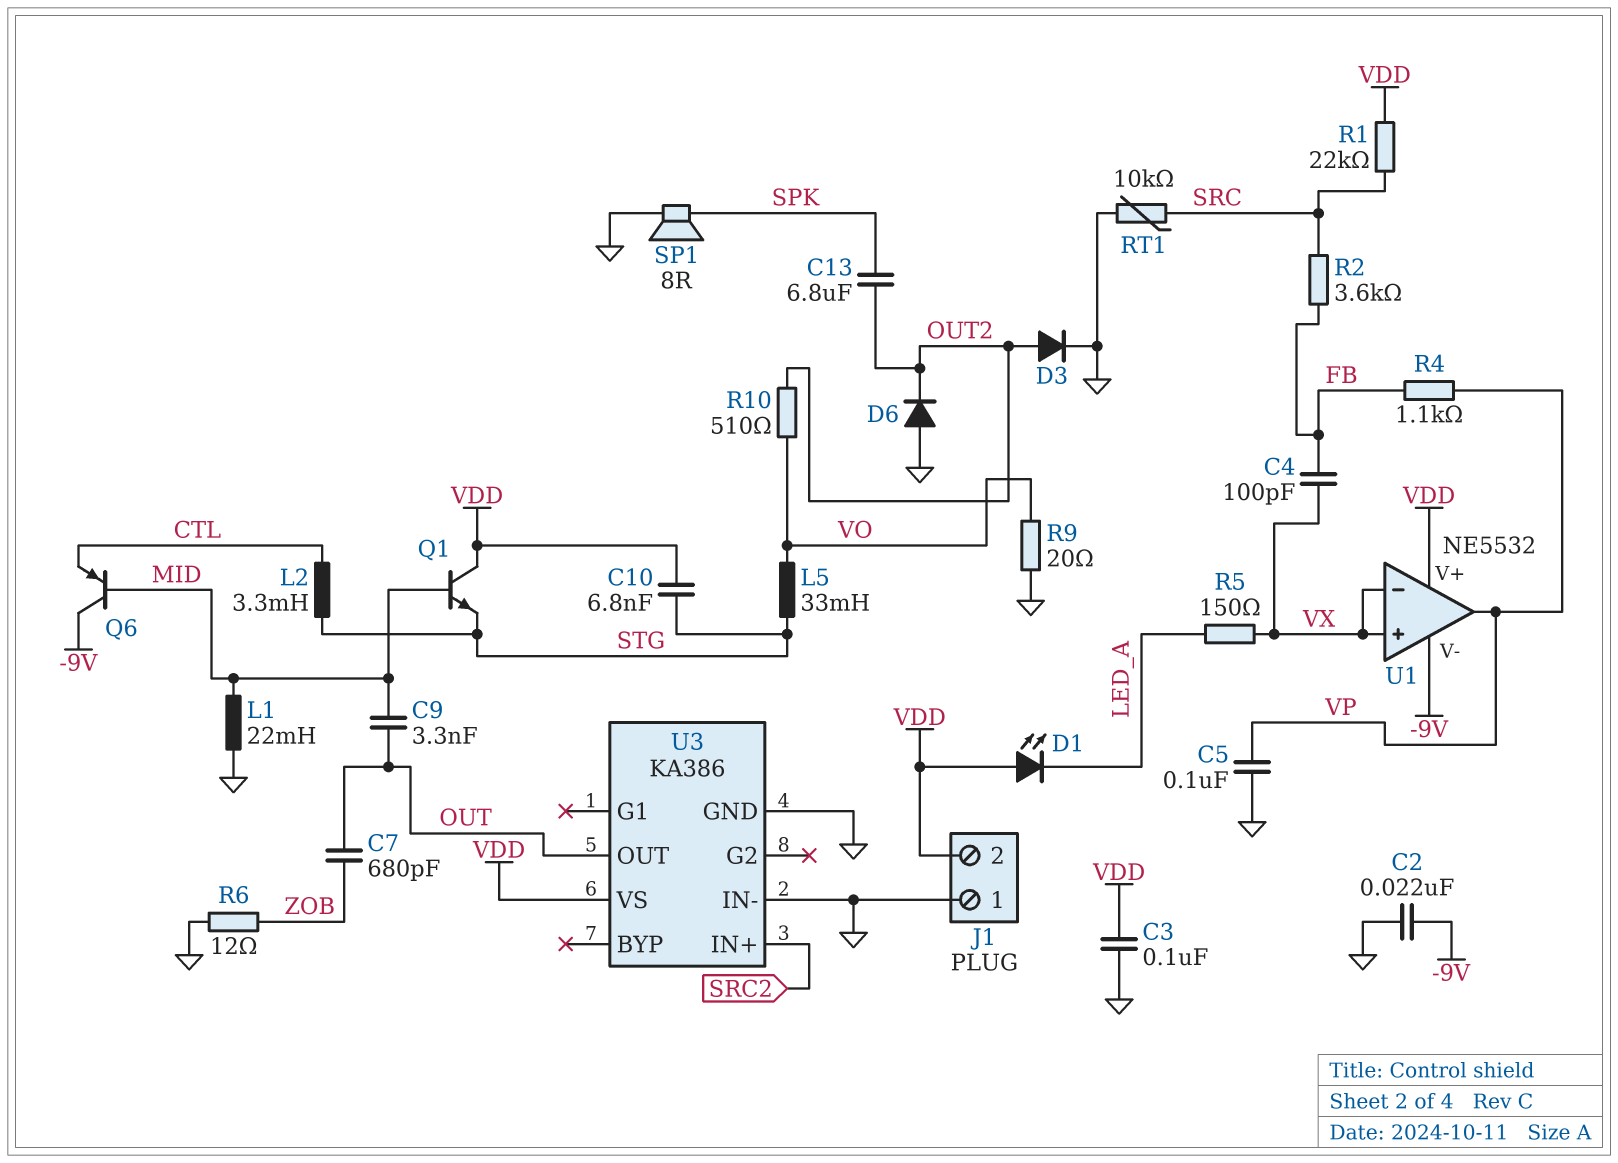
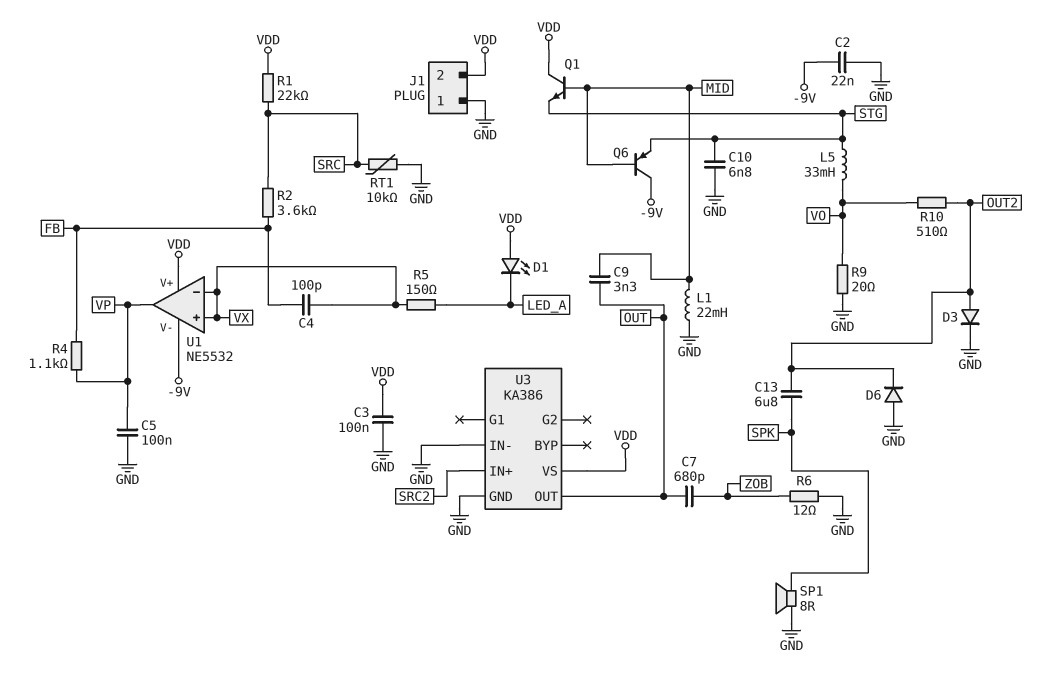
C10: 6.8nF (STG, VDD) -> 6.8nF (GND, STG)
L2: 3.3mH (CTL, STG) -> none
Q6: PNP (B MID, C -9V, E CTL) -> PNP (B MID, C -9V, E STG)

